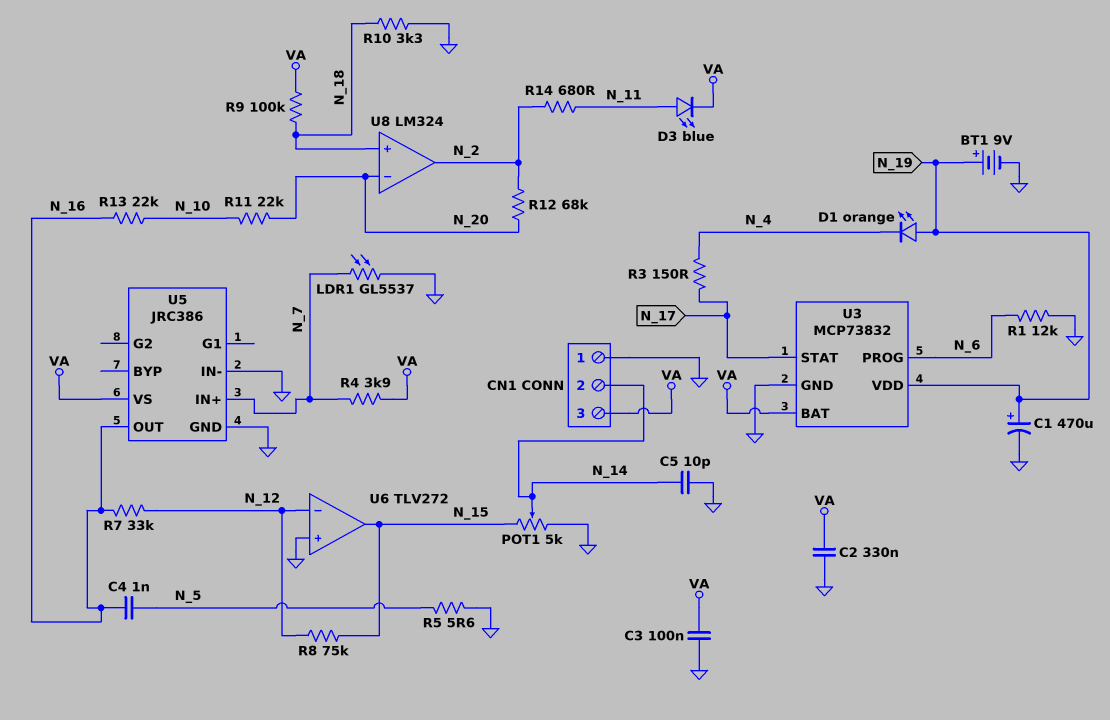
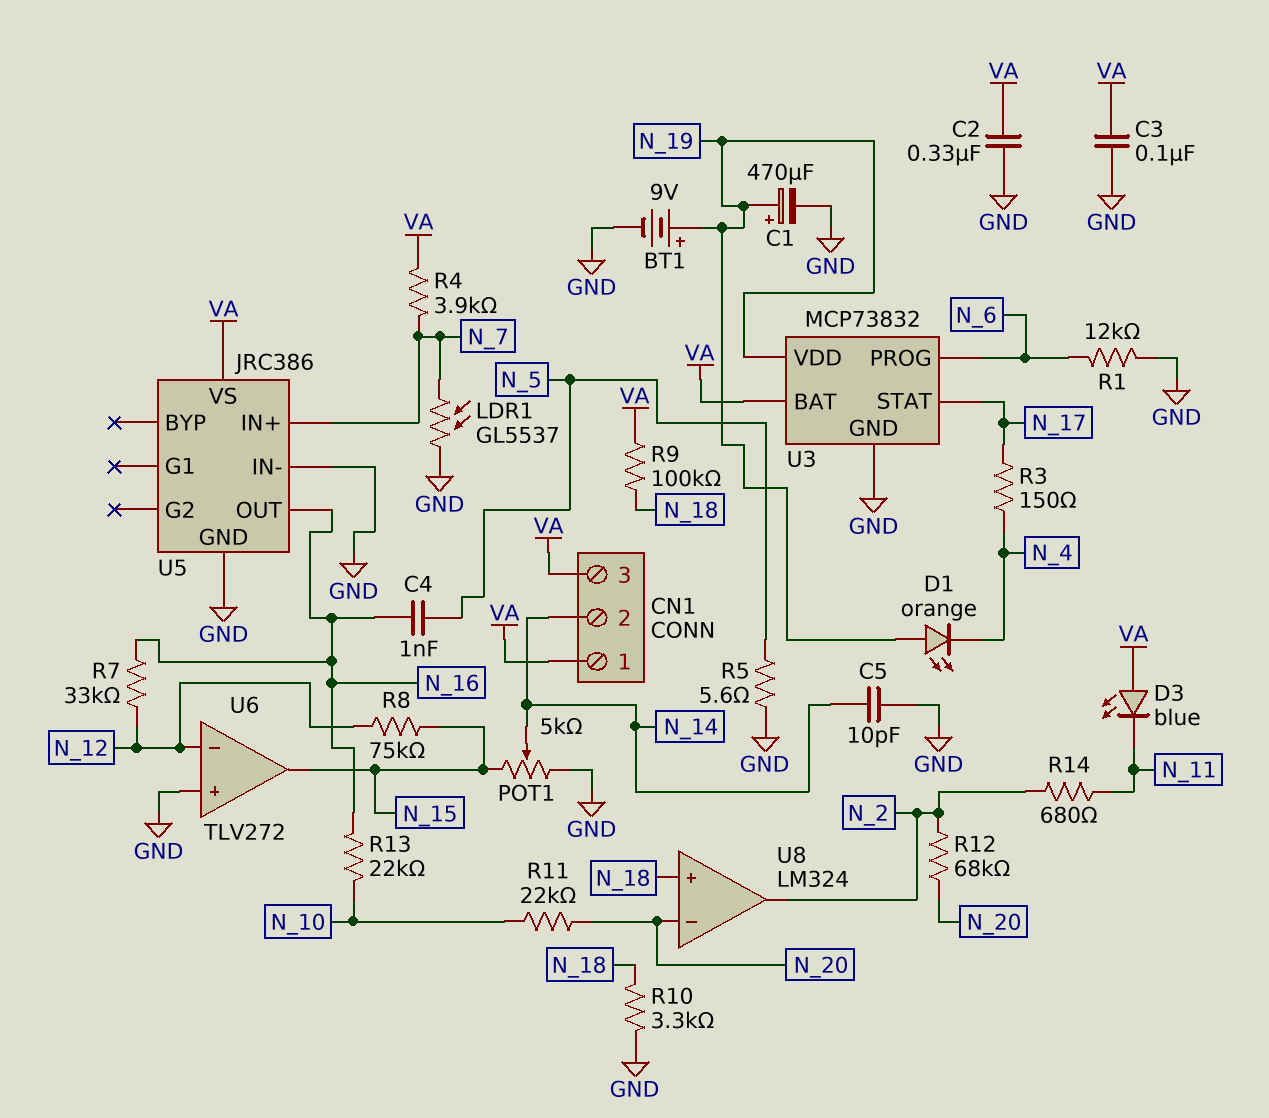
CN1 pin 1: GND -> VA
D3: LED blue (A N_11, K VA) -> LED blue (A VA, K N_11)

